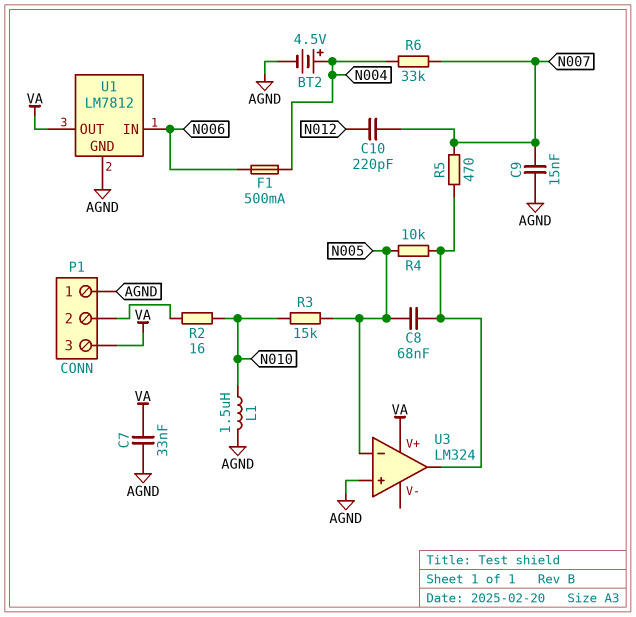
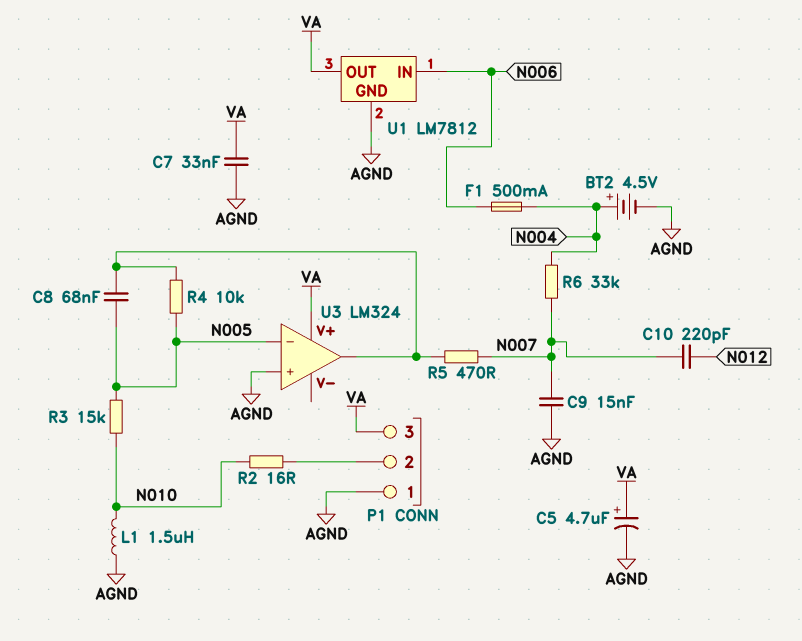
C5: none -> 4.7uF (plus VA, minus AGND)

